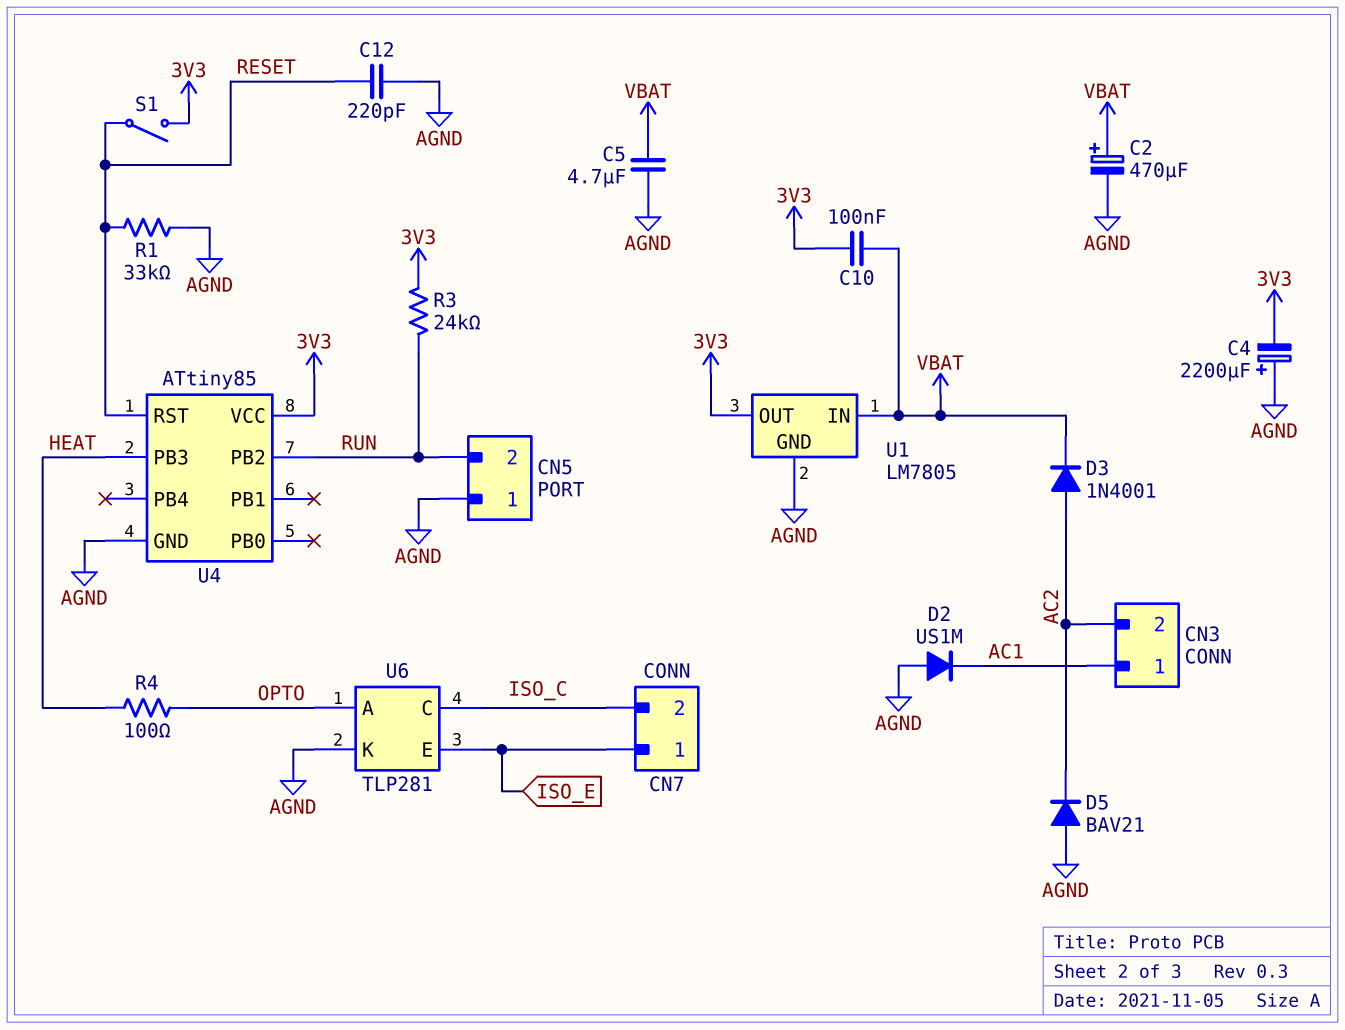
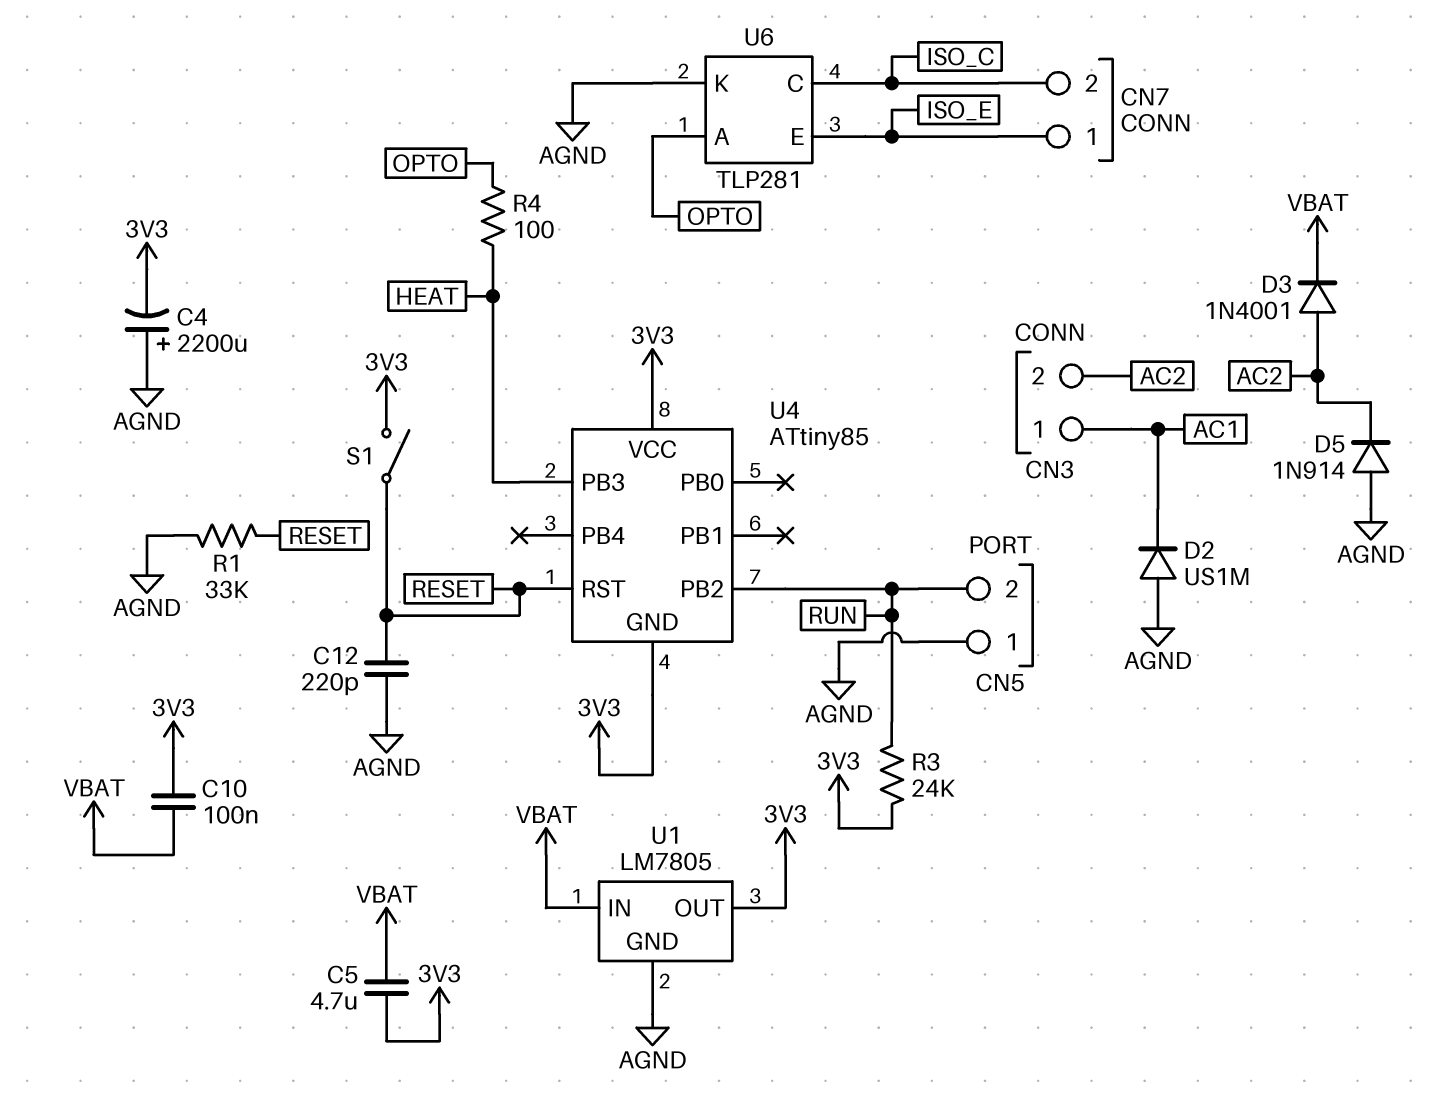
C2: 470uF (plus VBAT, minus AGND) -> none
C5: 4.7uF (AGND, VBAT) -> 4.7uF (3V3, VBAT)
D5: diode BAV21 (A AGND, K AC2) -> diode 1N914 (A AGND, K AC2)
U4 pin GND: AGND -> 3V3

